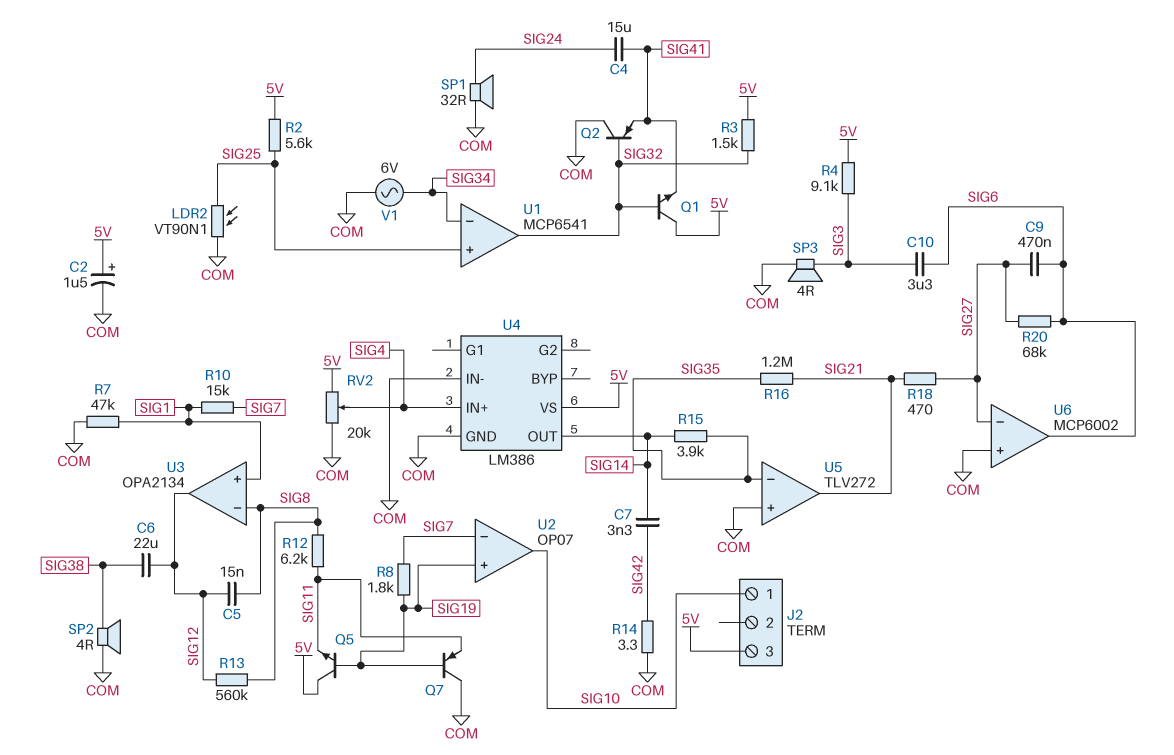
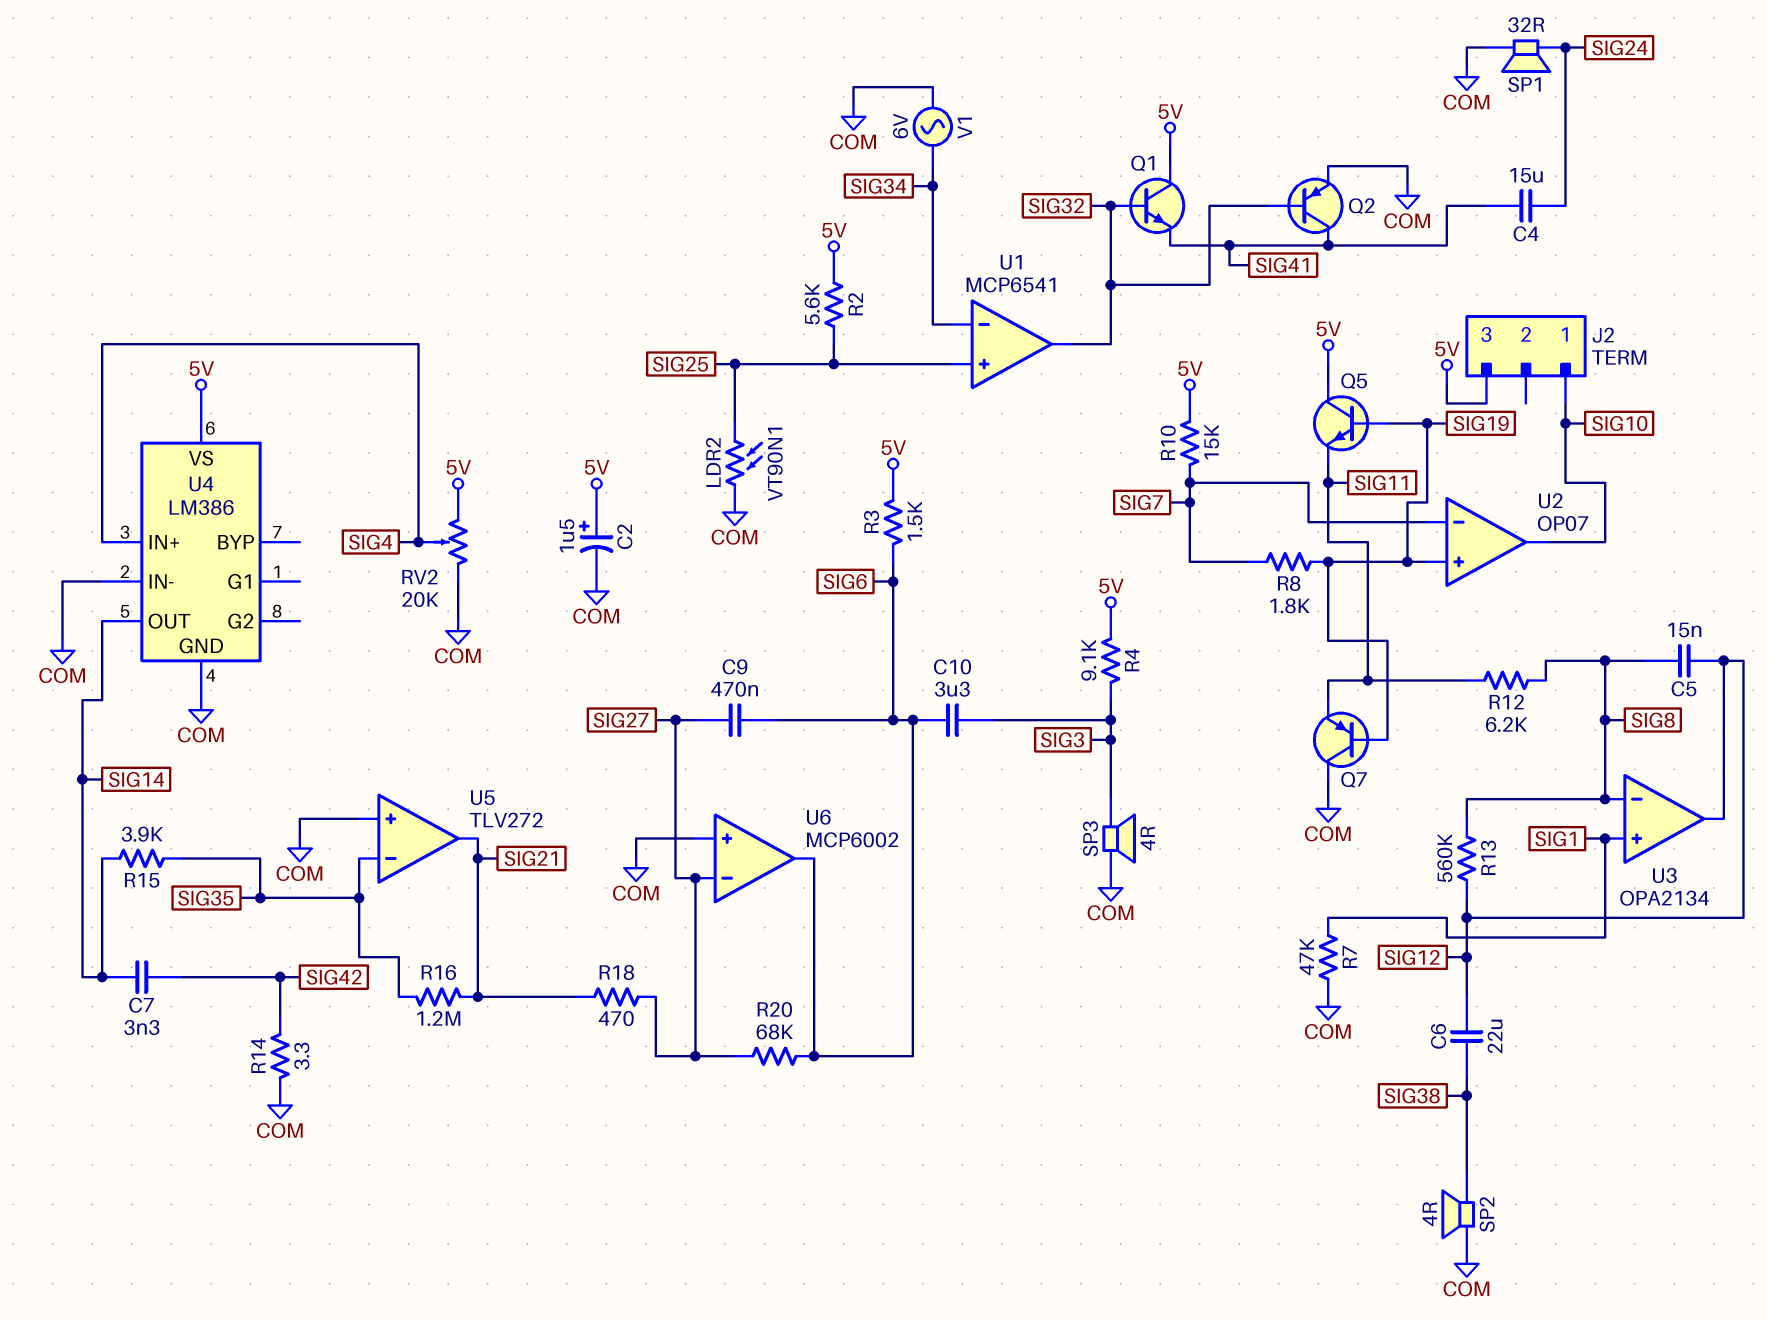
Q2: PNP (B SIG32, C COM, E SIG41) -> PNP (B SIG32, C SIG41, E COM)
R3: 1.5k (5V, SIG32) -> 1.5k (5V, SIG6)
R10: 15k (SIG1, SIG7) -> 15k (5V, SIG7)

